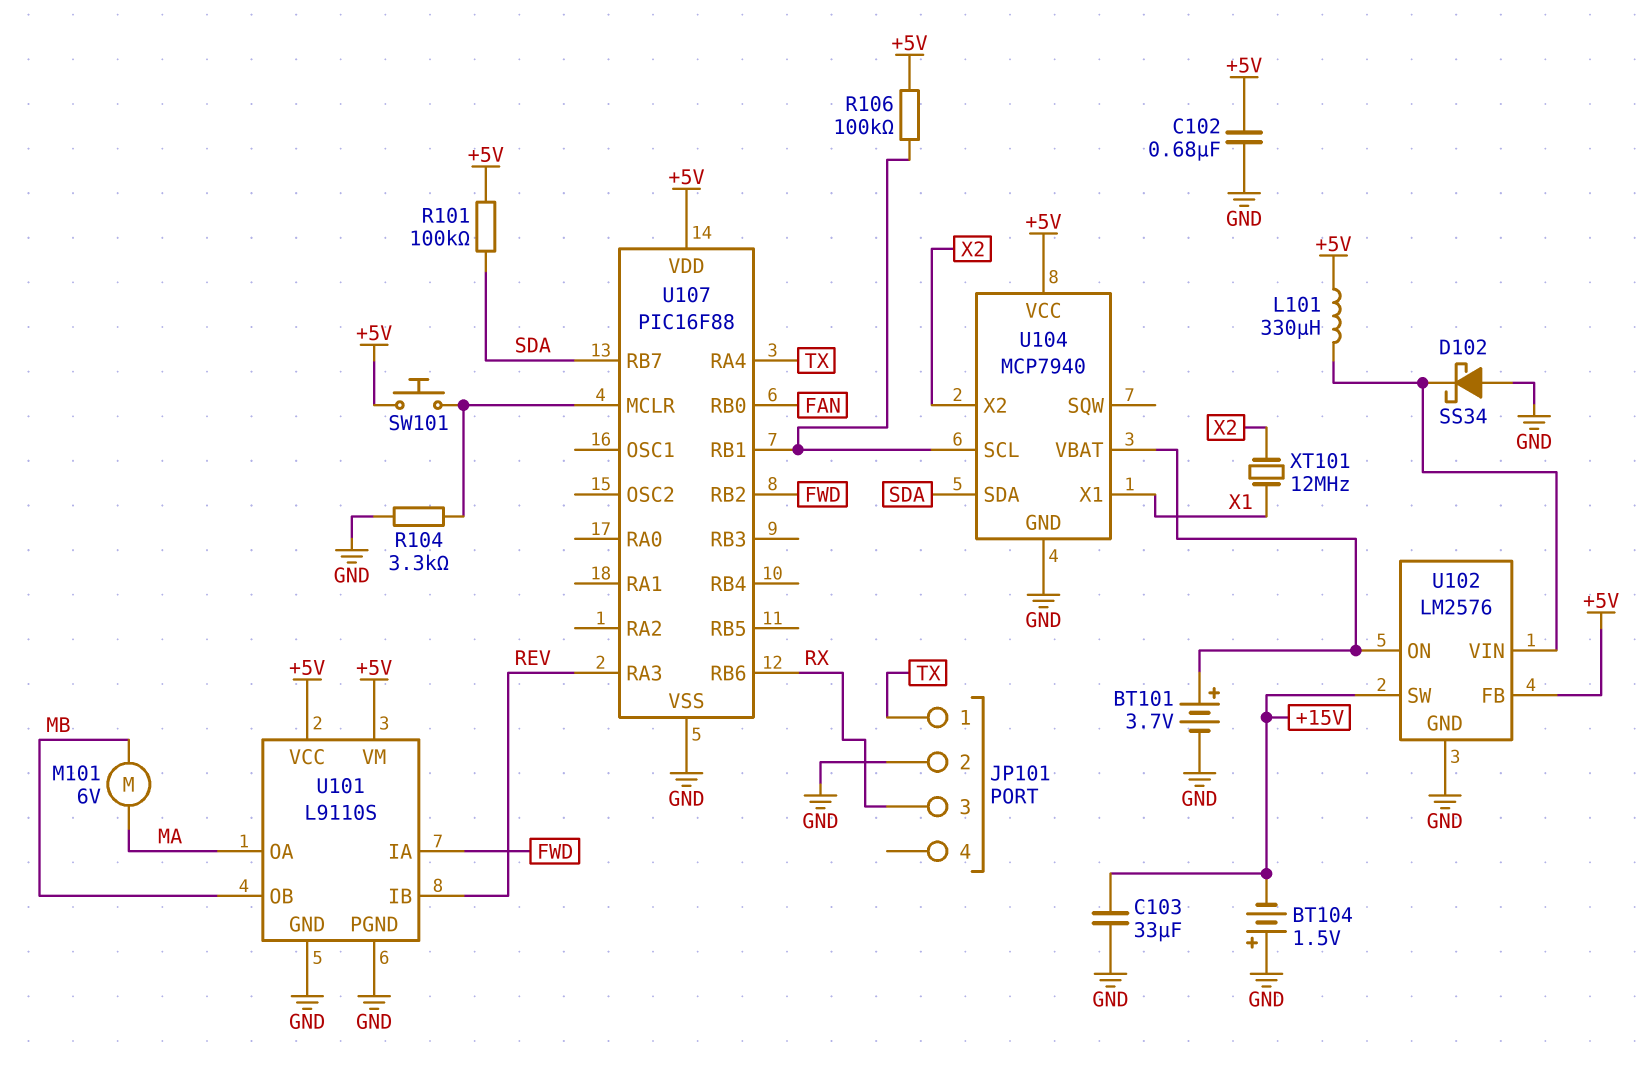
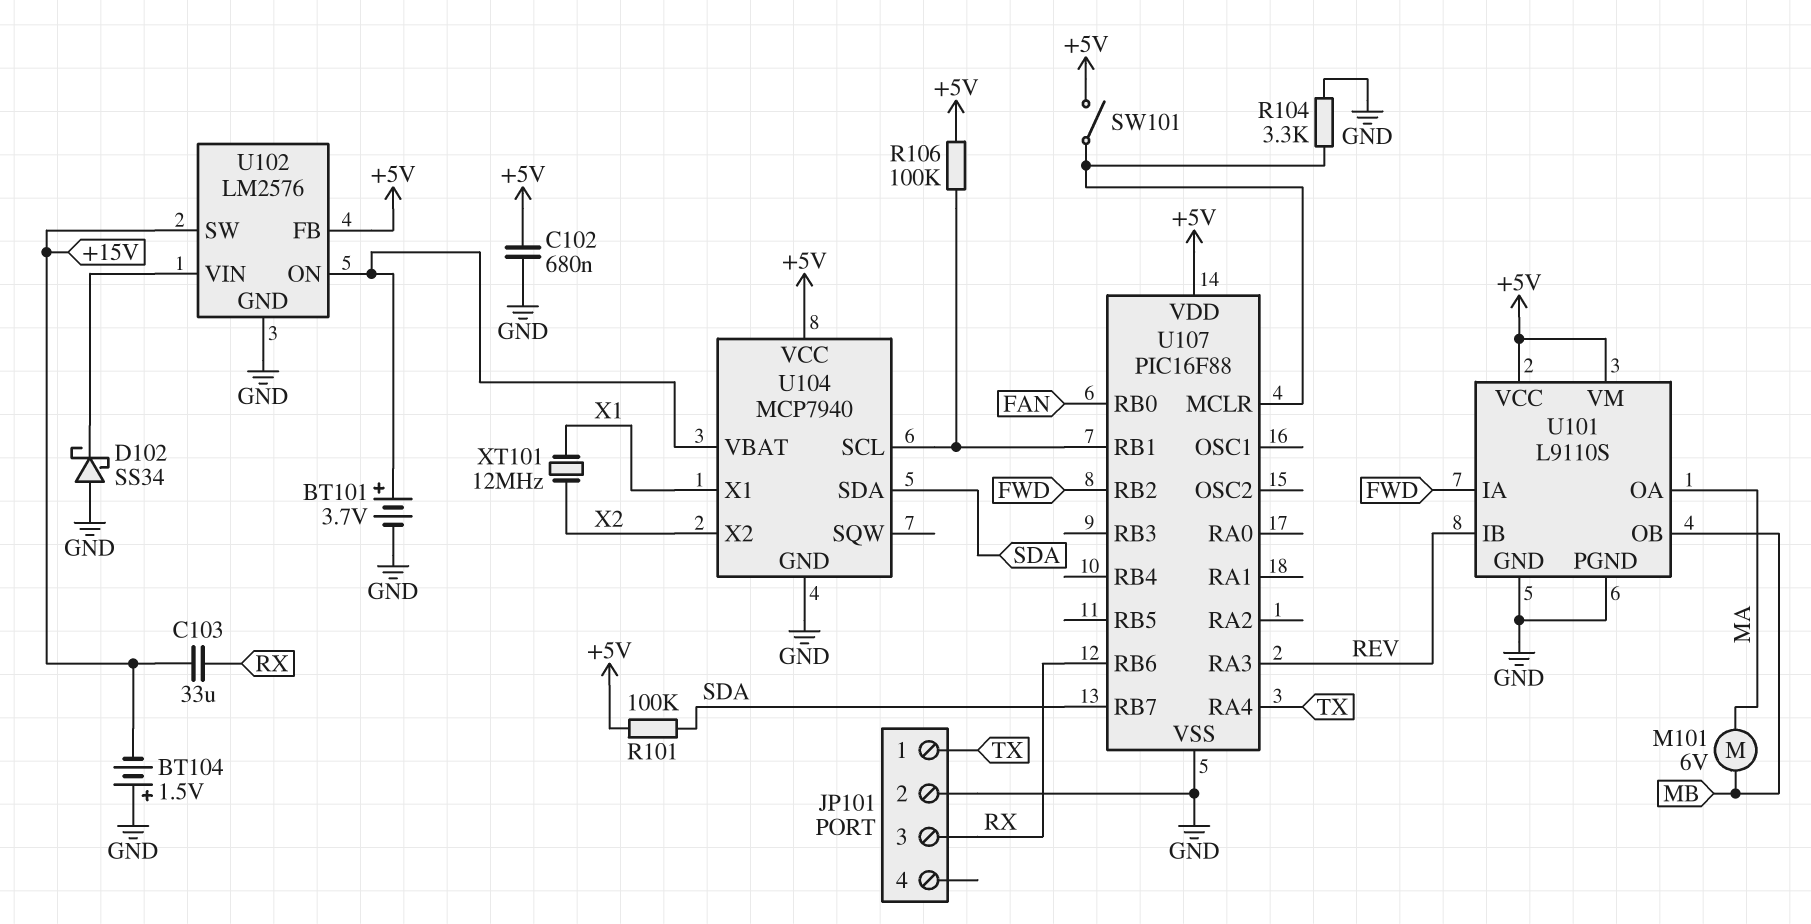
C103: 33uF (+15V, GND) -> 33uF (+15V, RX)
L101: 330uH (+5V, U102/VIN) -> none
SW101: button (+5V, U107/MCLR) -> switch (+5V, U107/MCLR)

